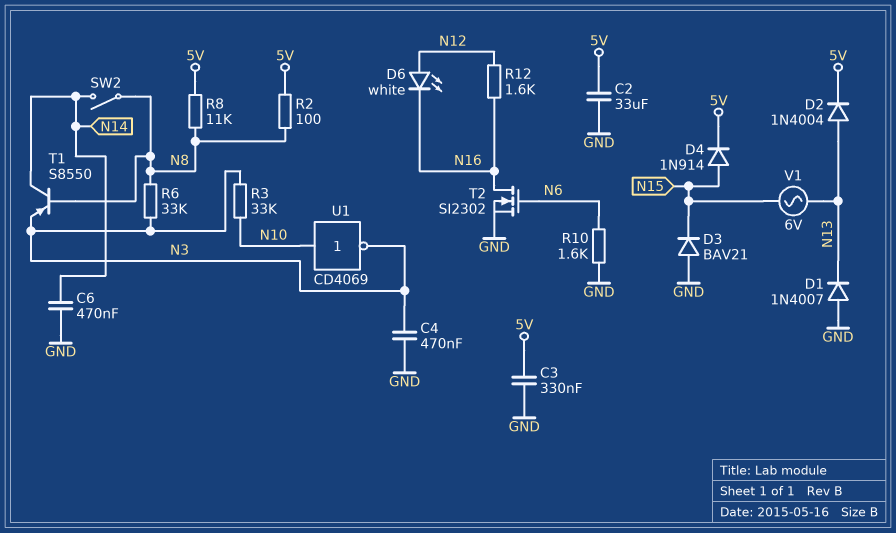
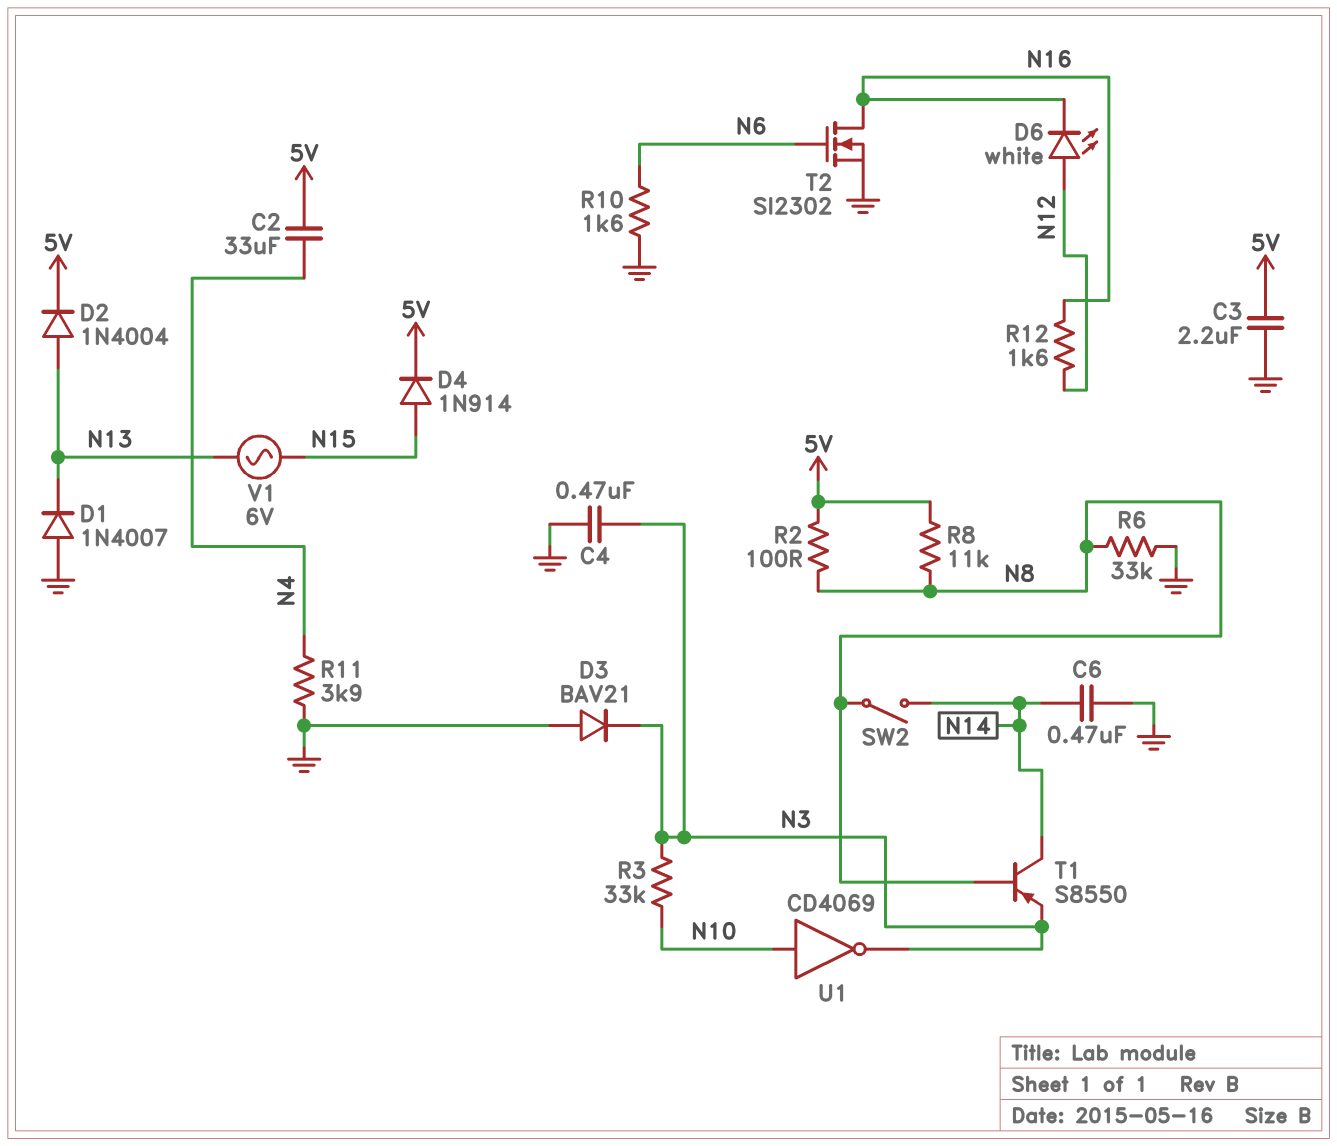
C2: 33uF (5V, GND) -> 33uF (5V, N4)
C3: 330nF (5V, GND) -> 2.2uF (5V, GND)
D3: diode BAV21 (A GND, K N15) -> diode BAV21 (A GND, K N3)
R6: 33k (N3, N8) -> 33k (GND, N8)
R11: none -> 3.9k (GND, N4)

